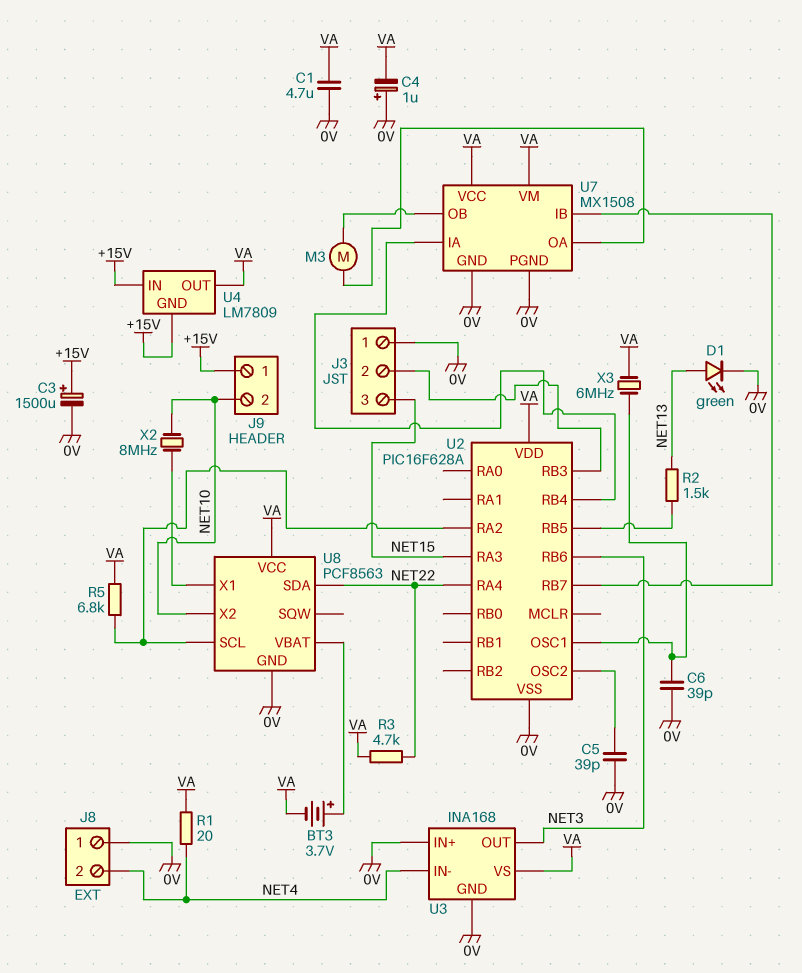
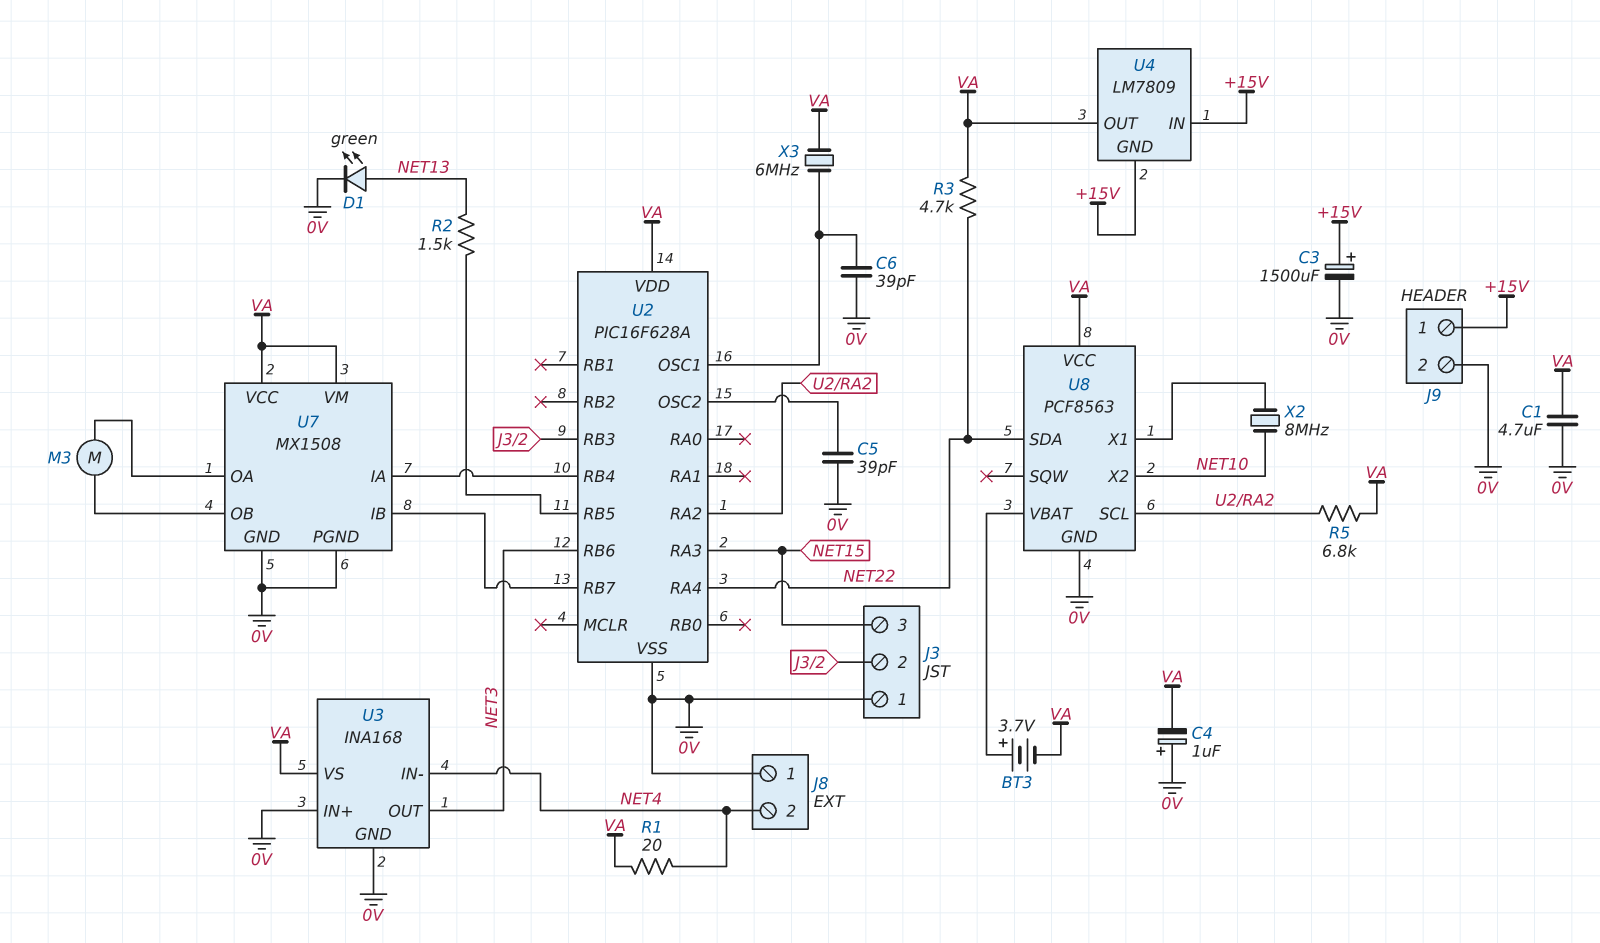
J9 pin 2: NET10 -> 0V

